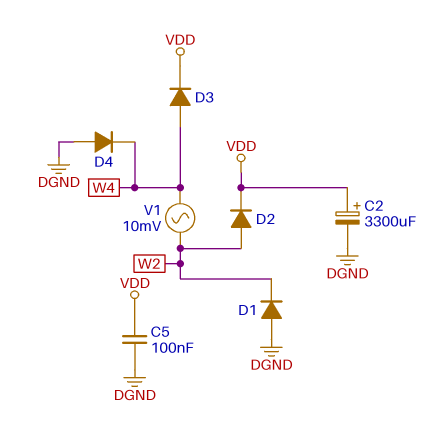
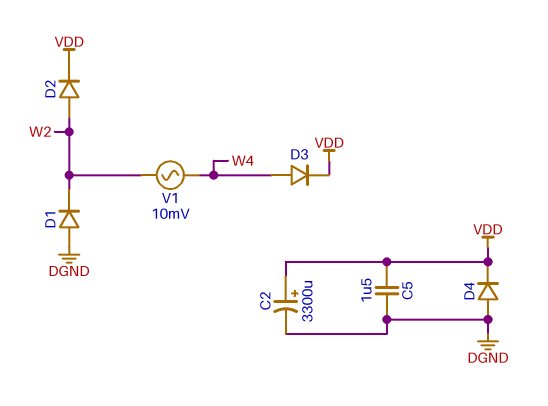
C5: 100nF (DGND, VDD) -> 1.5uF (DGND, VDD)
D4: diode (A DGND, K W4) -> diode (A DGND, K VDD)

